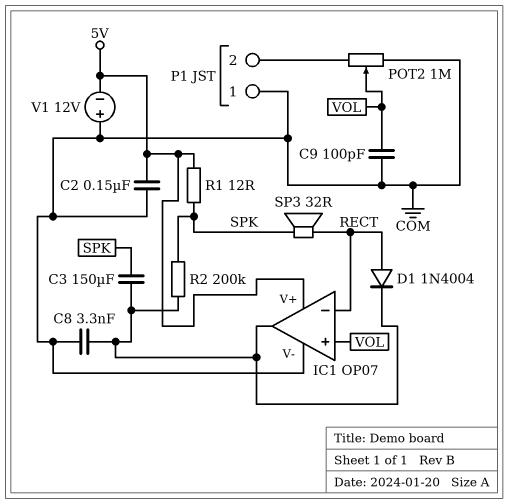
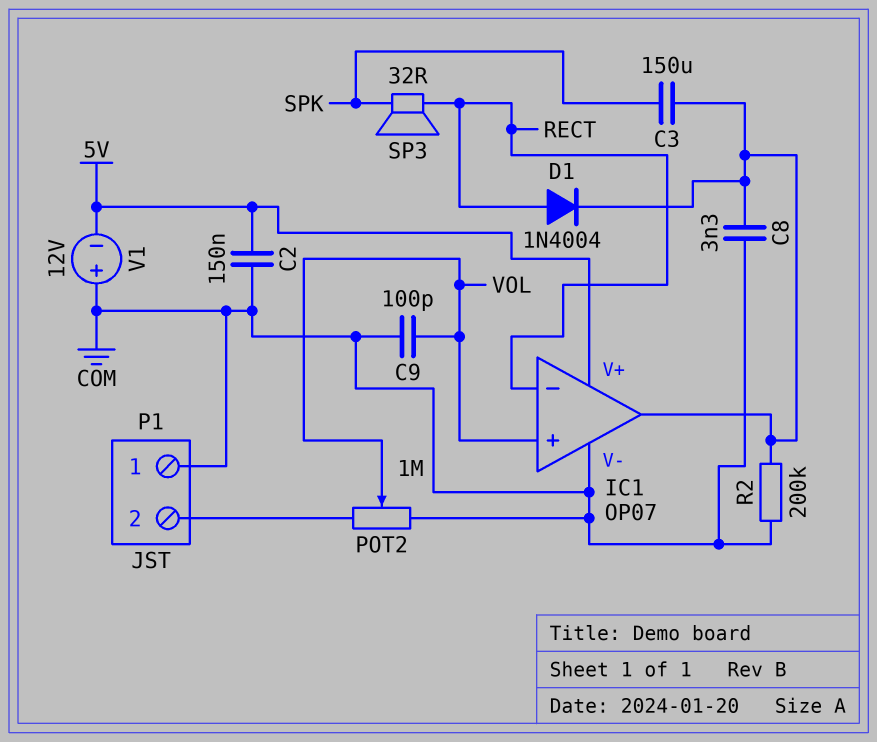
R1: 12 (5V, SPK) -> none
R2: 200k (IC1/out, SPK) -> 200k (COM, IC1/out)

